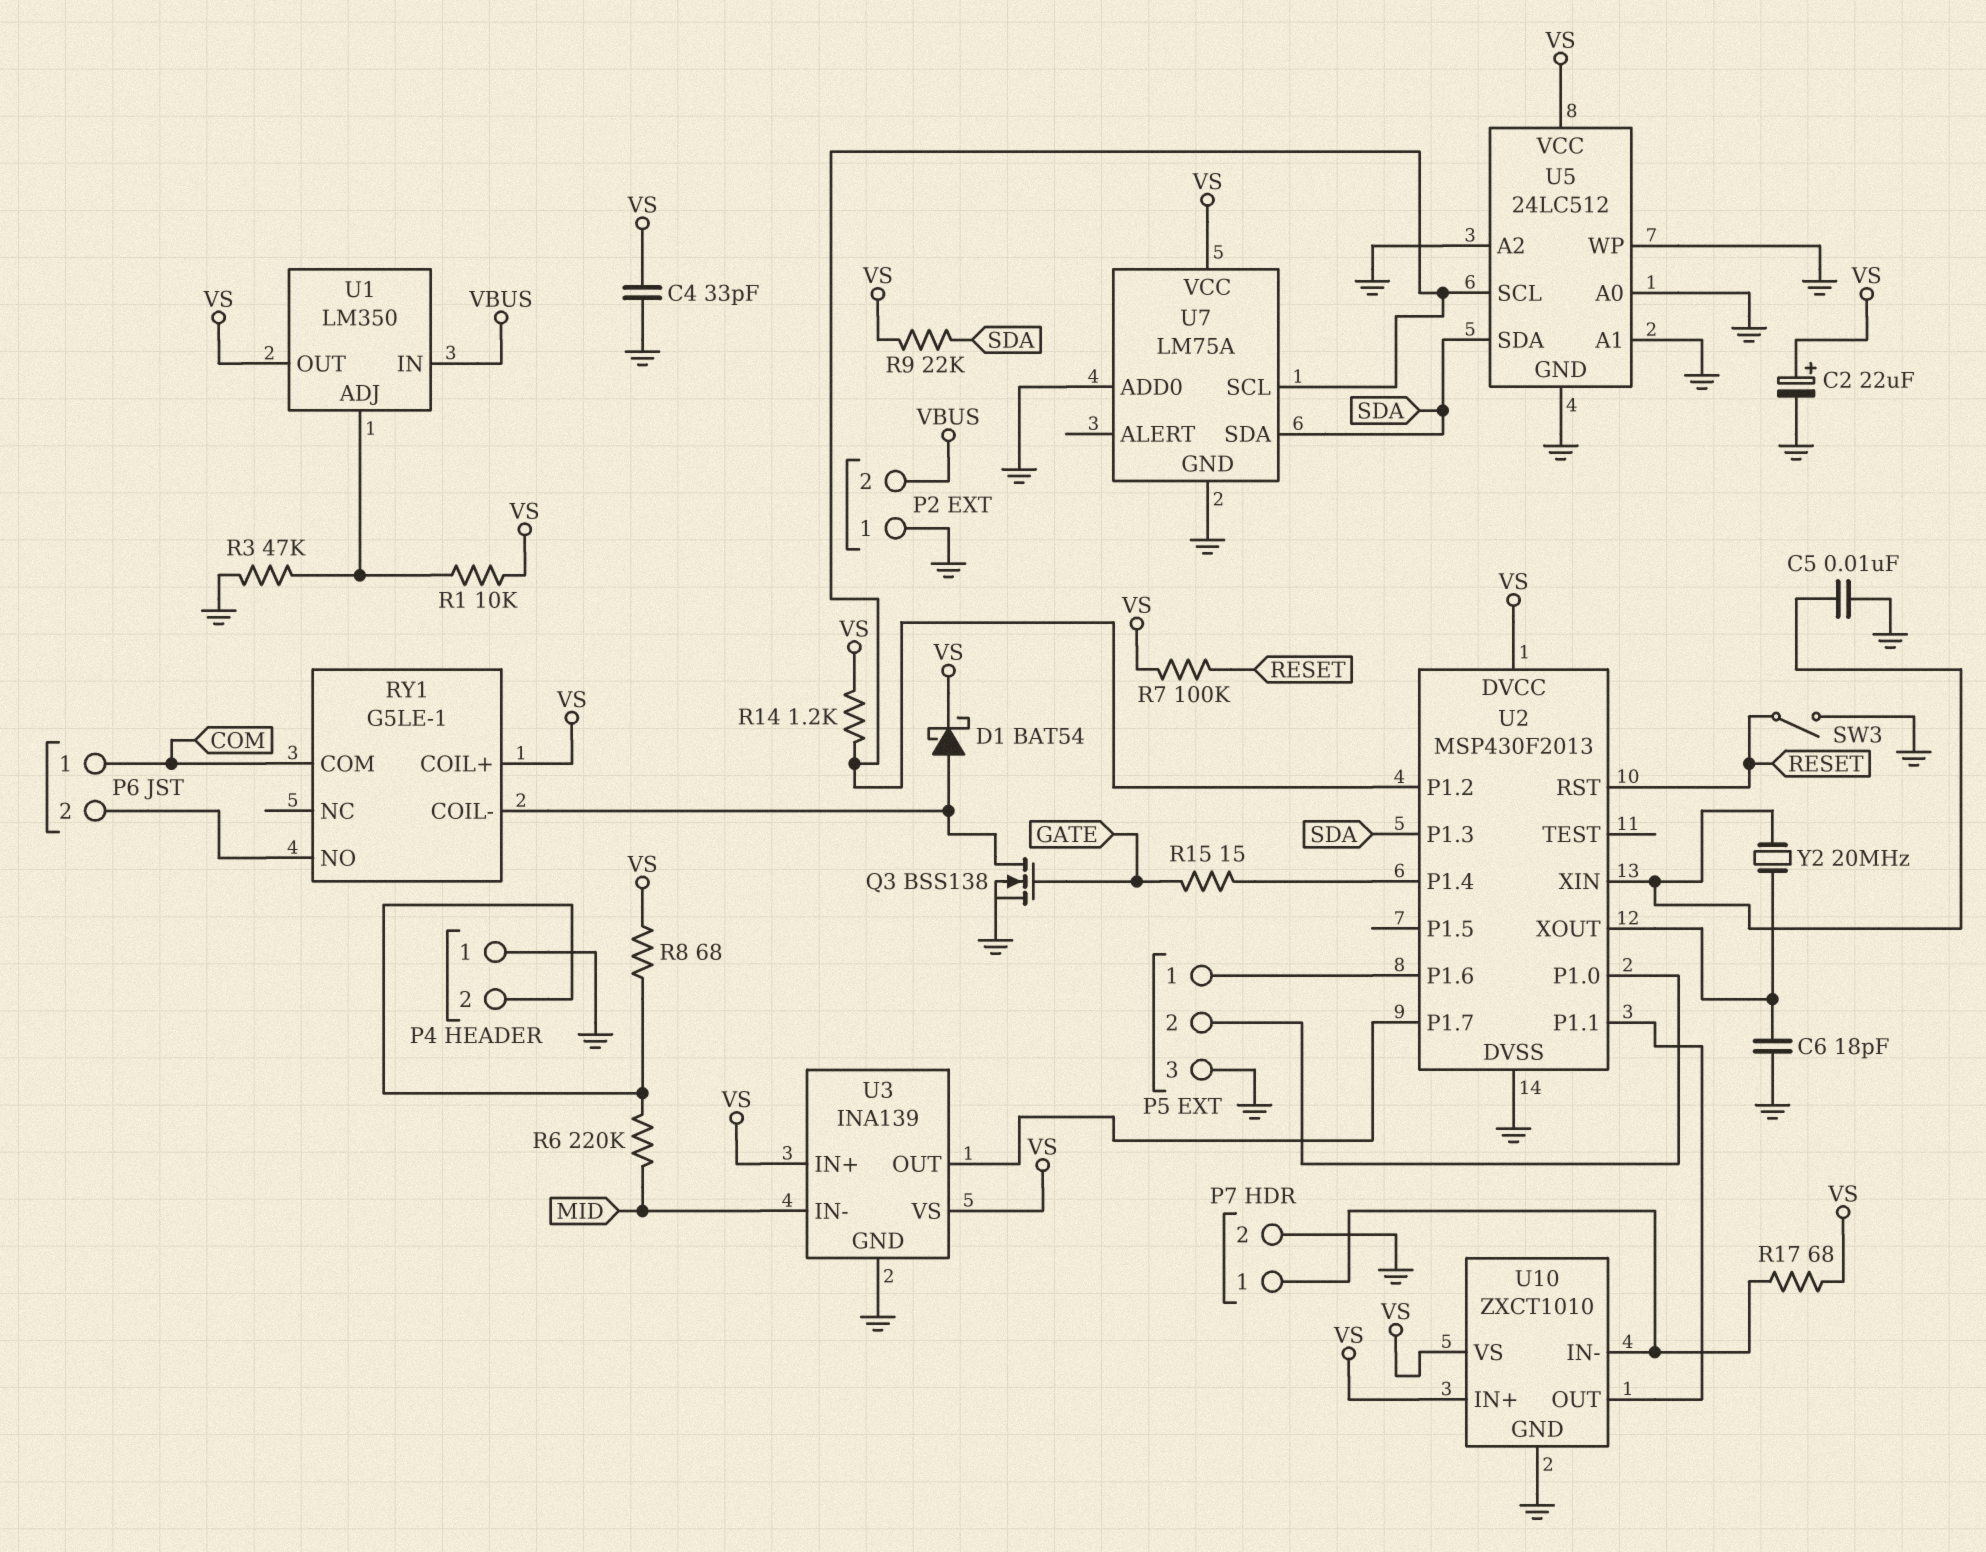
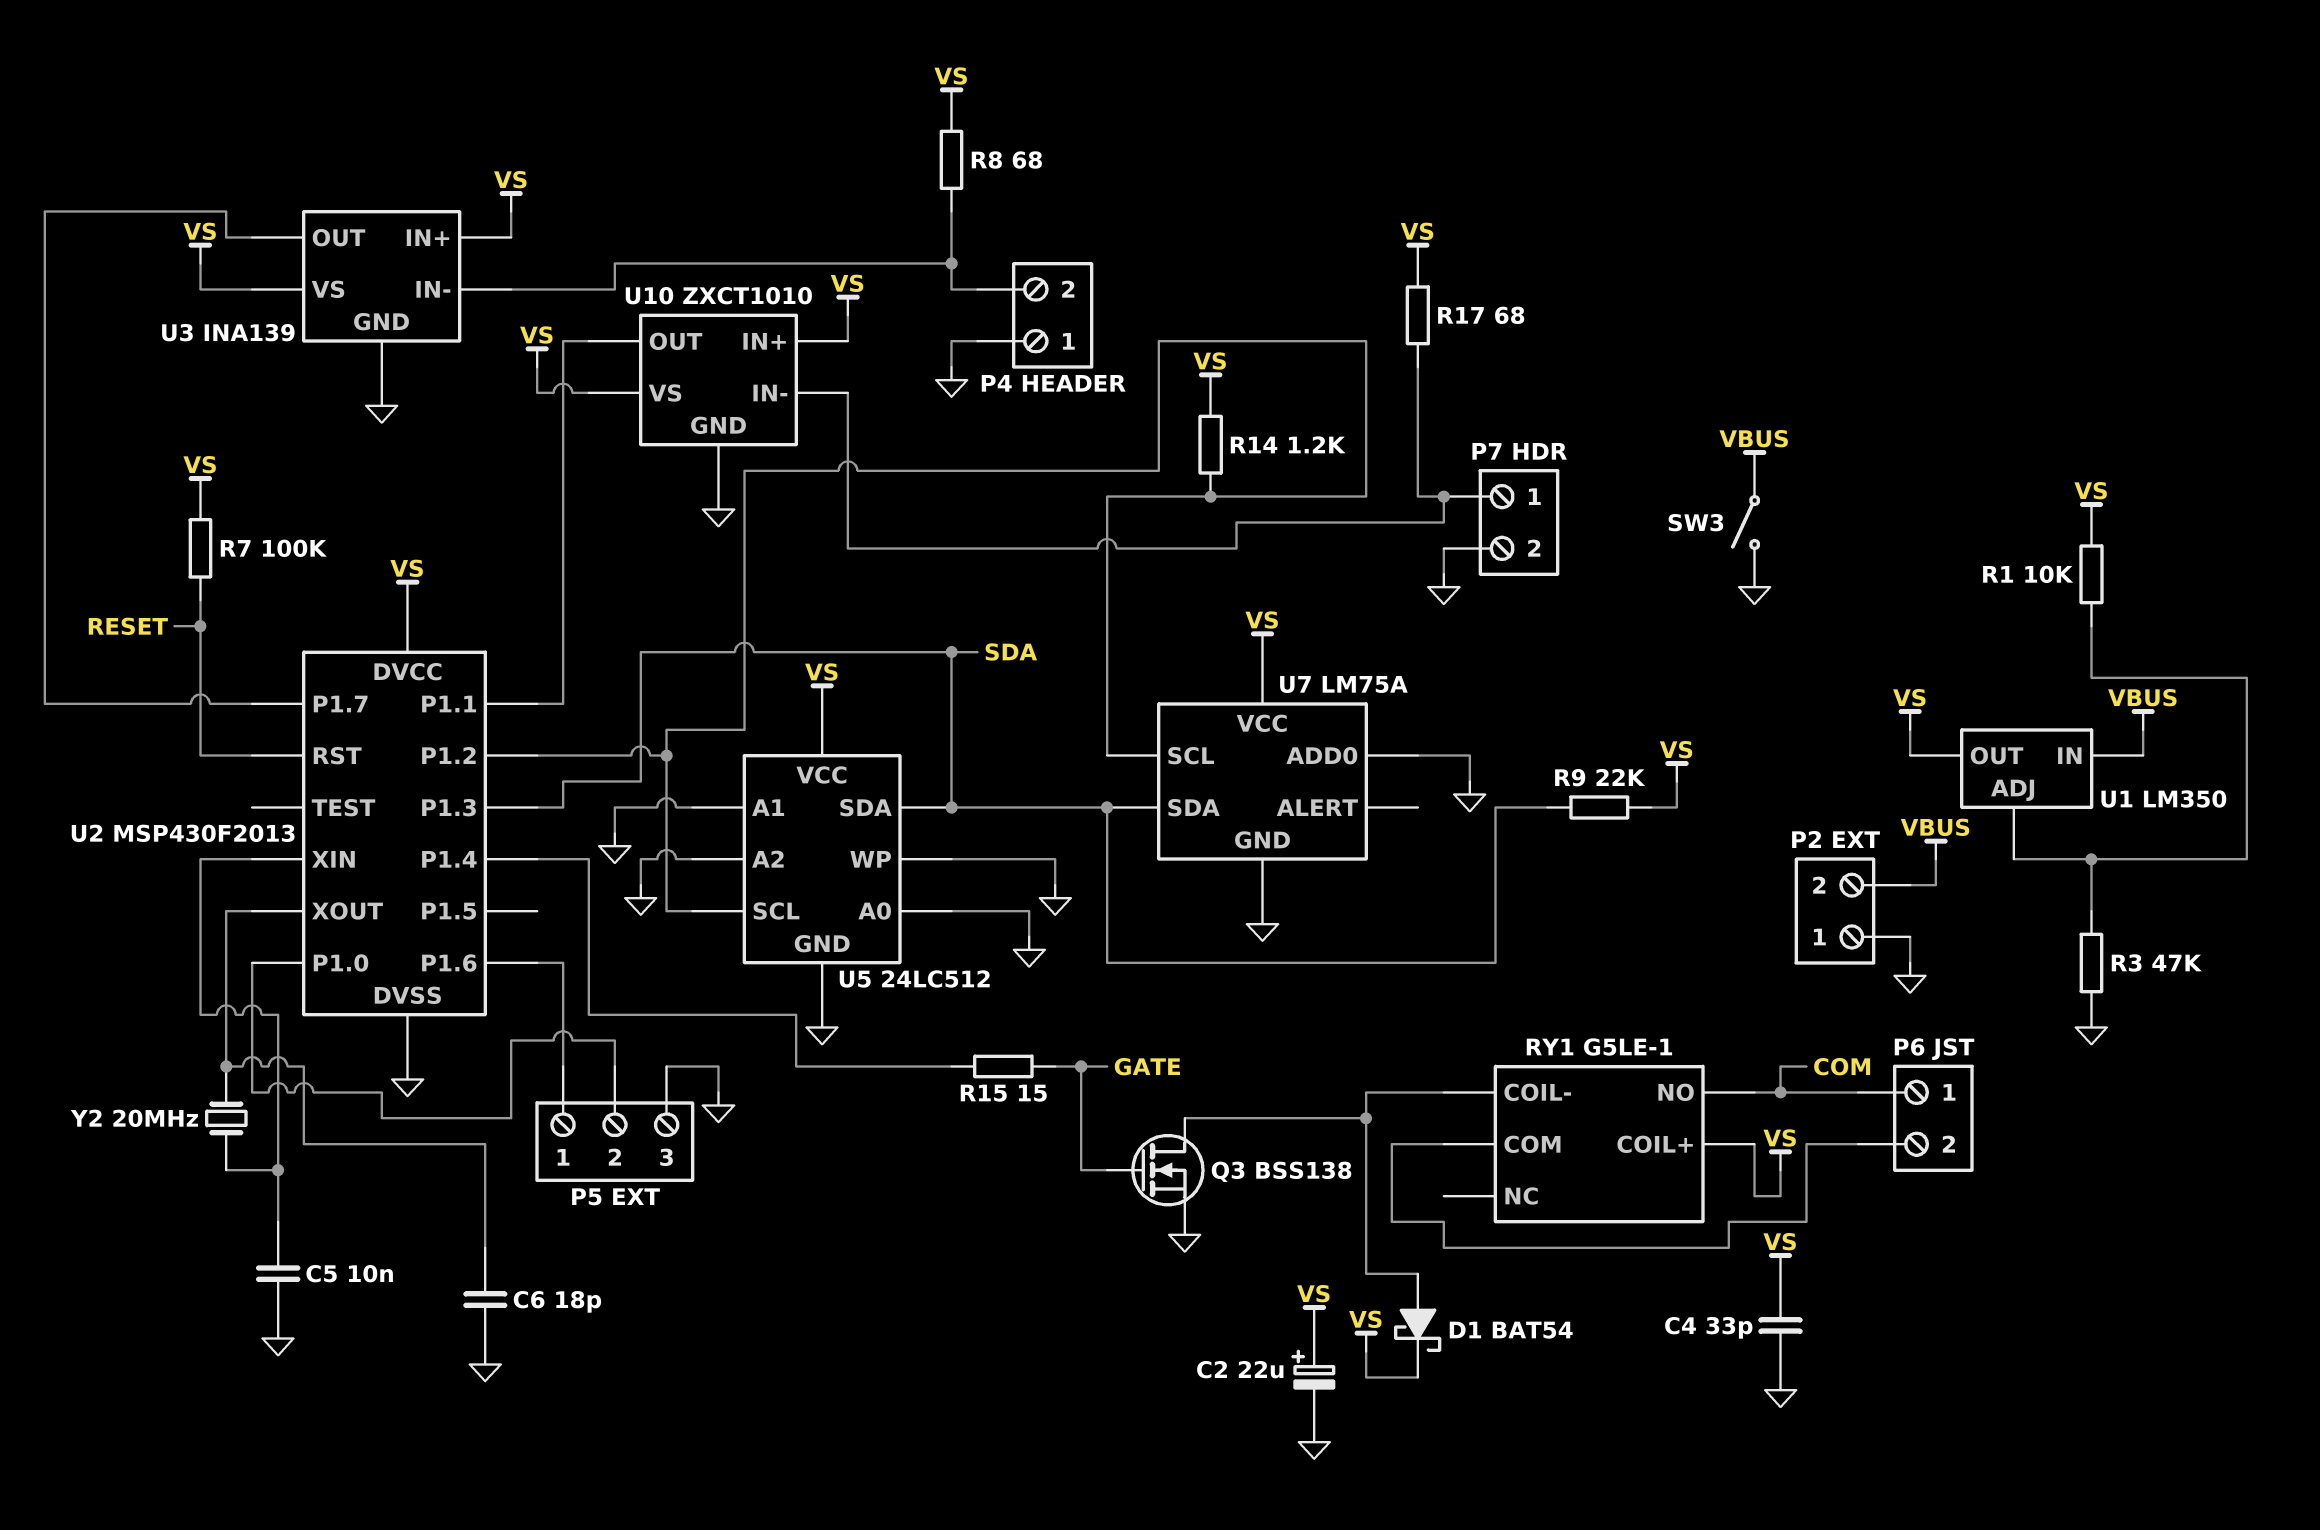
R6: 220k (MID, P4/2) -> none
RY1 pin COM: COM -> P6/2
RY1 pin NO: P6/2 -> COM
SW3: switch (GND, RESET) -> switch (GND, VBUS)
U3 pin IN-: MID -> P4/2

